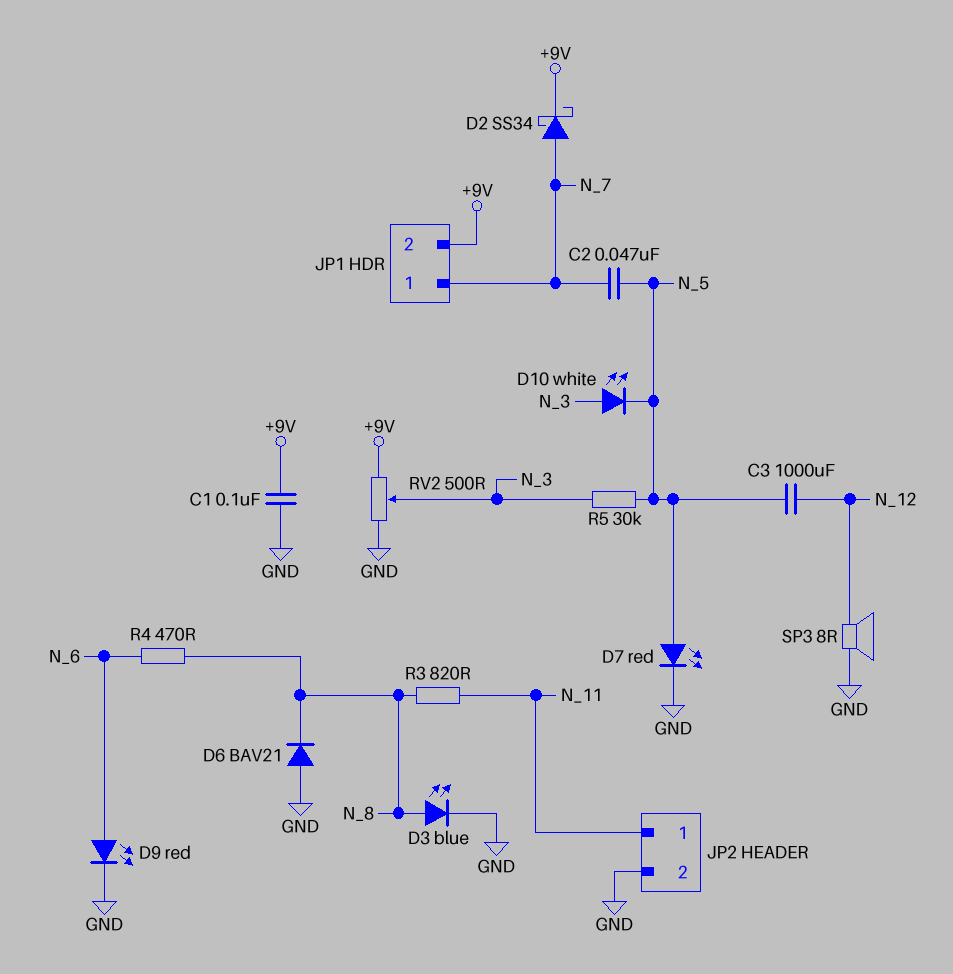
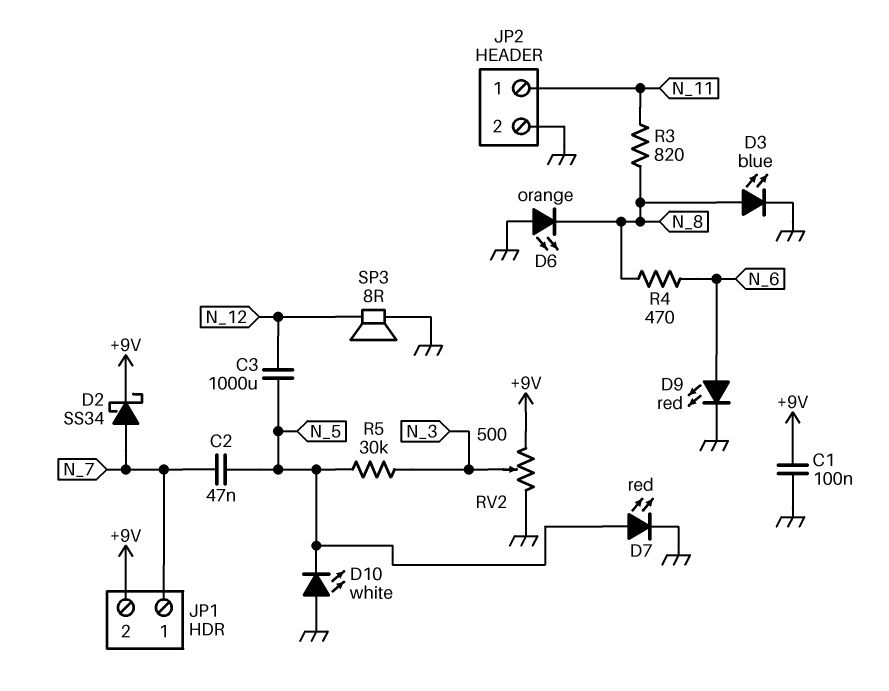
D6: diode BAV21 (A GND, K N_8) -> LED orange (A GND, K N_8)
D10: LED white (A N_3, K N_5) -> LED white (A GND, K N_5)

